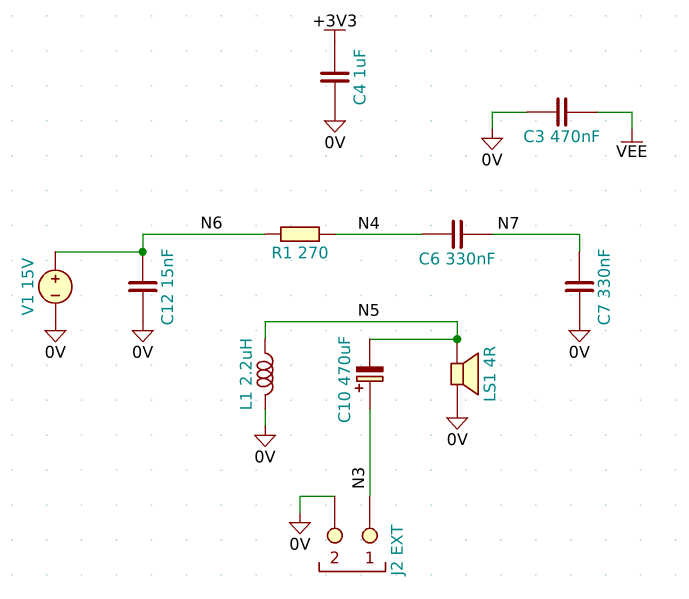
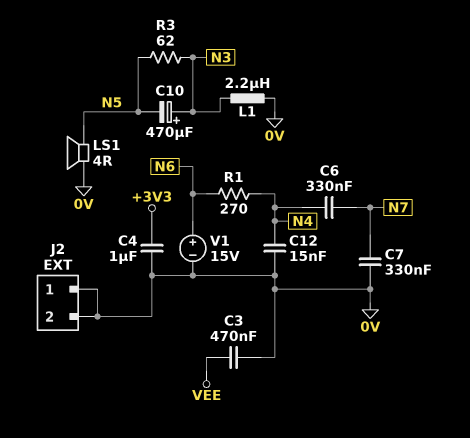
C12: 15nF (0V, N6) -> 15nF (0V, N4)
J2 pin 1: N3 -> 0V
L1: 2.2uH (0V, N5) -> 2.2uH (0V, N3)
R3: none -> 62 (N3, N5)

